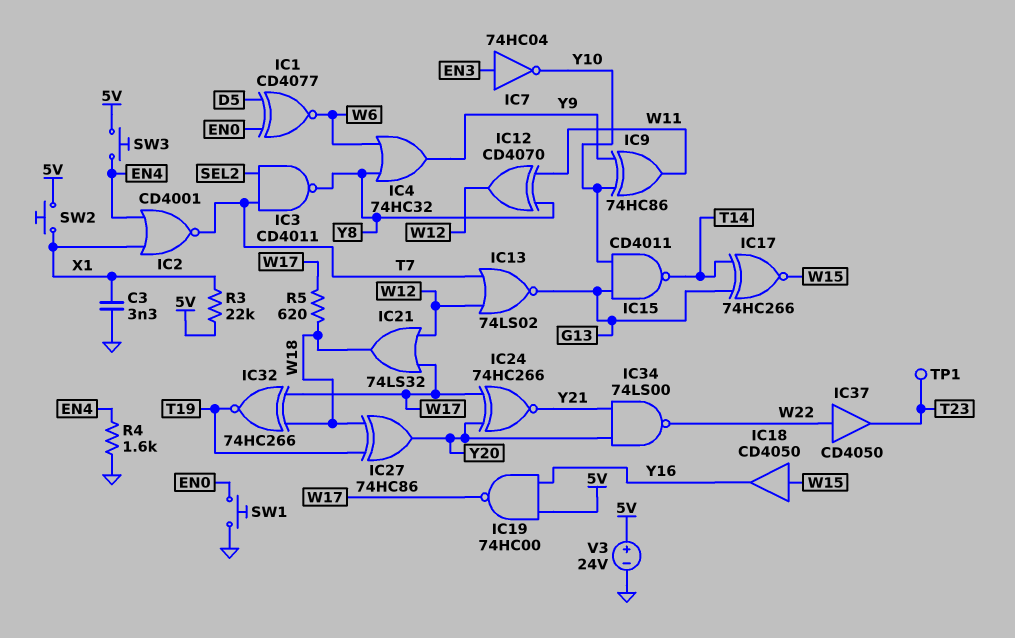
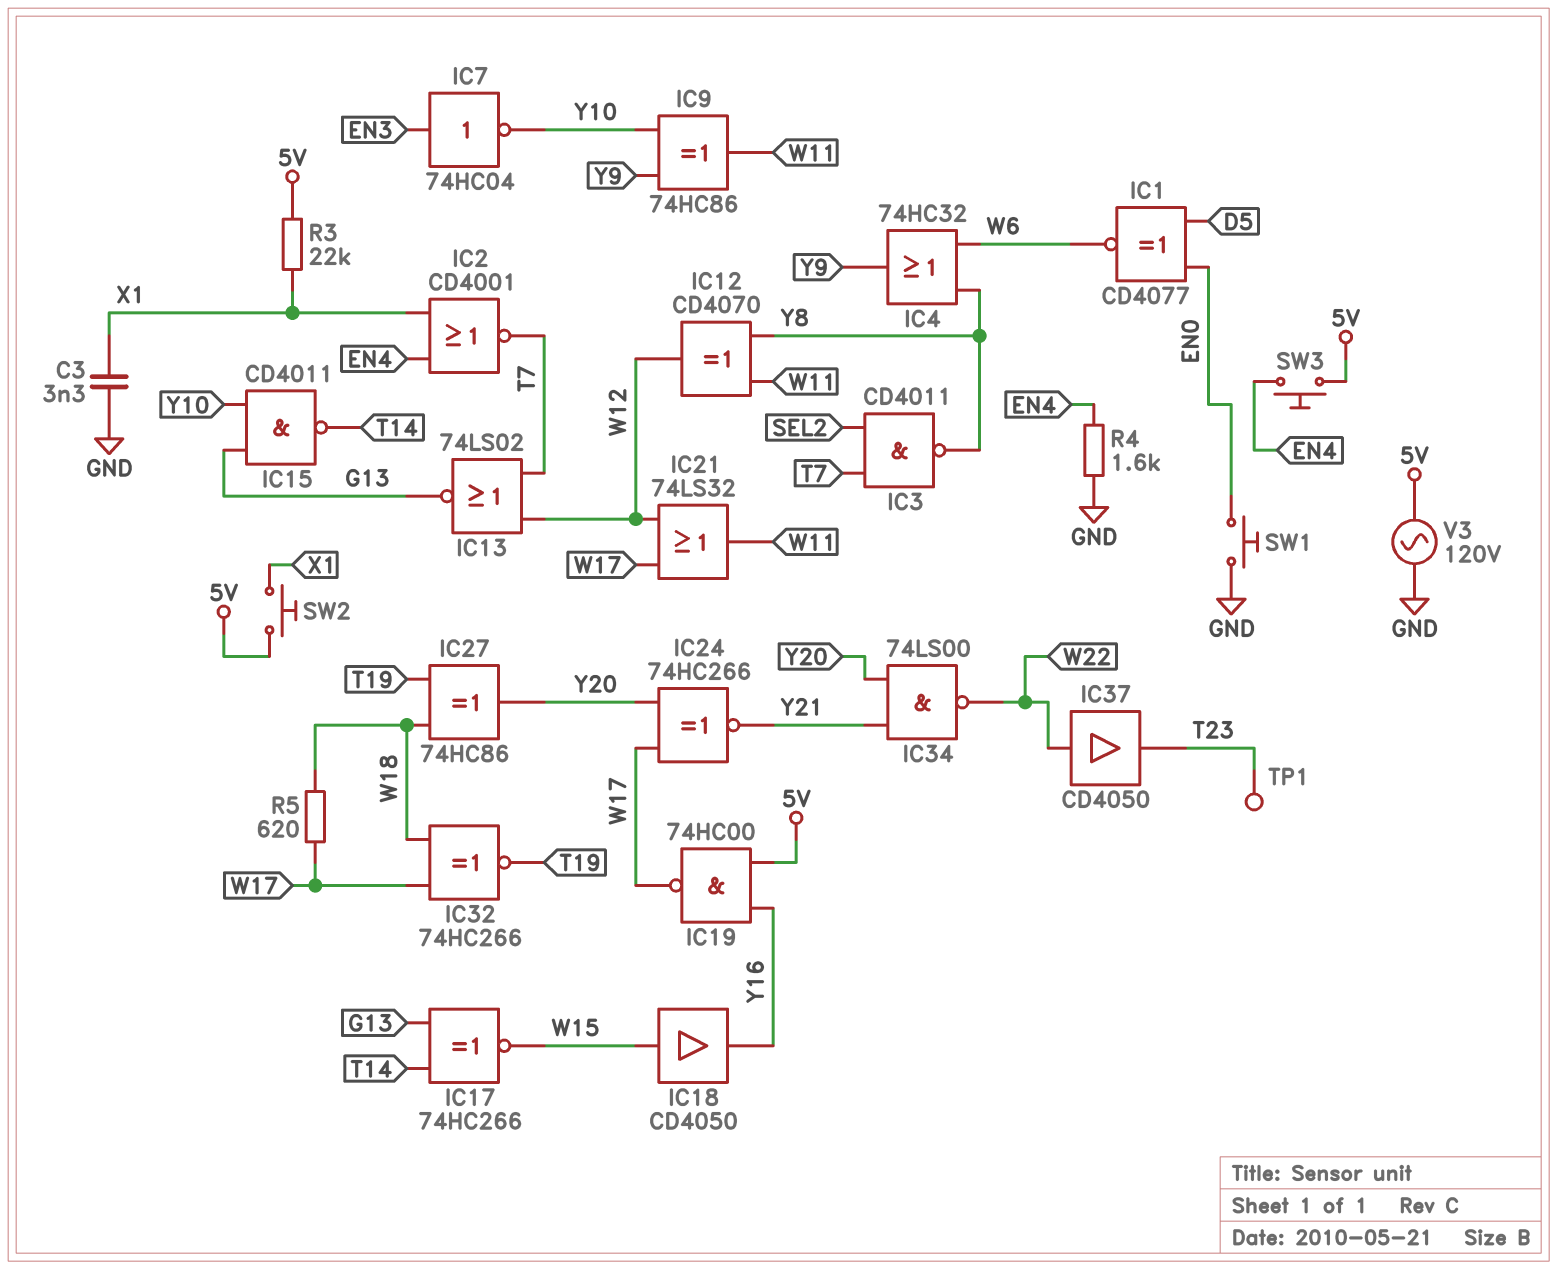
IC21: OR 74LS32 (in W12, in W17, out W18) -> OR 74LS32 (in W12, in W17, out W11)
V3: 24V (plus 5V, minus GND) -> AC 120V (5V, GND)

